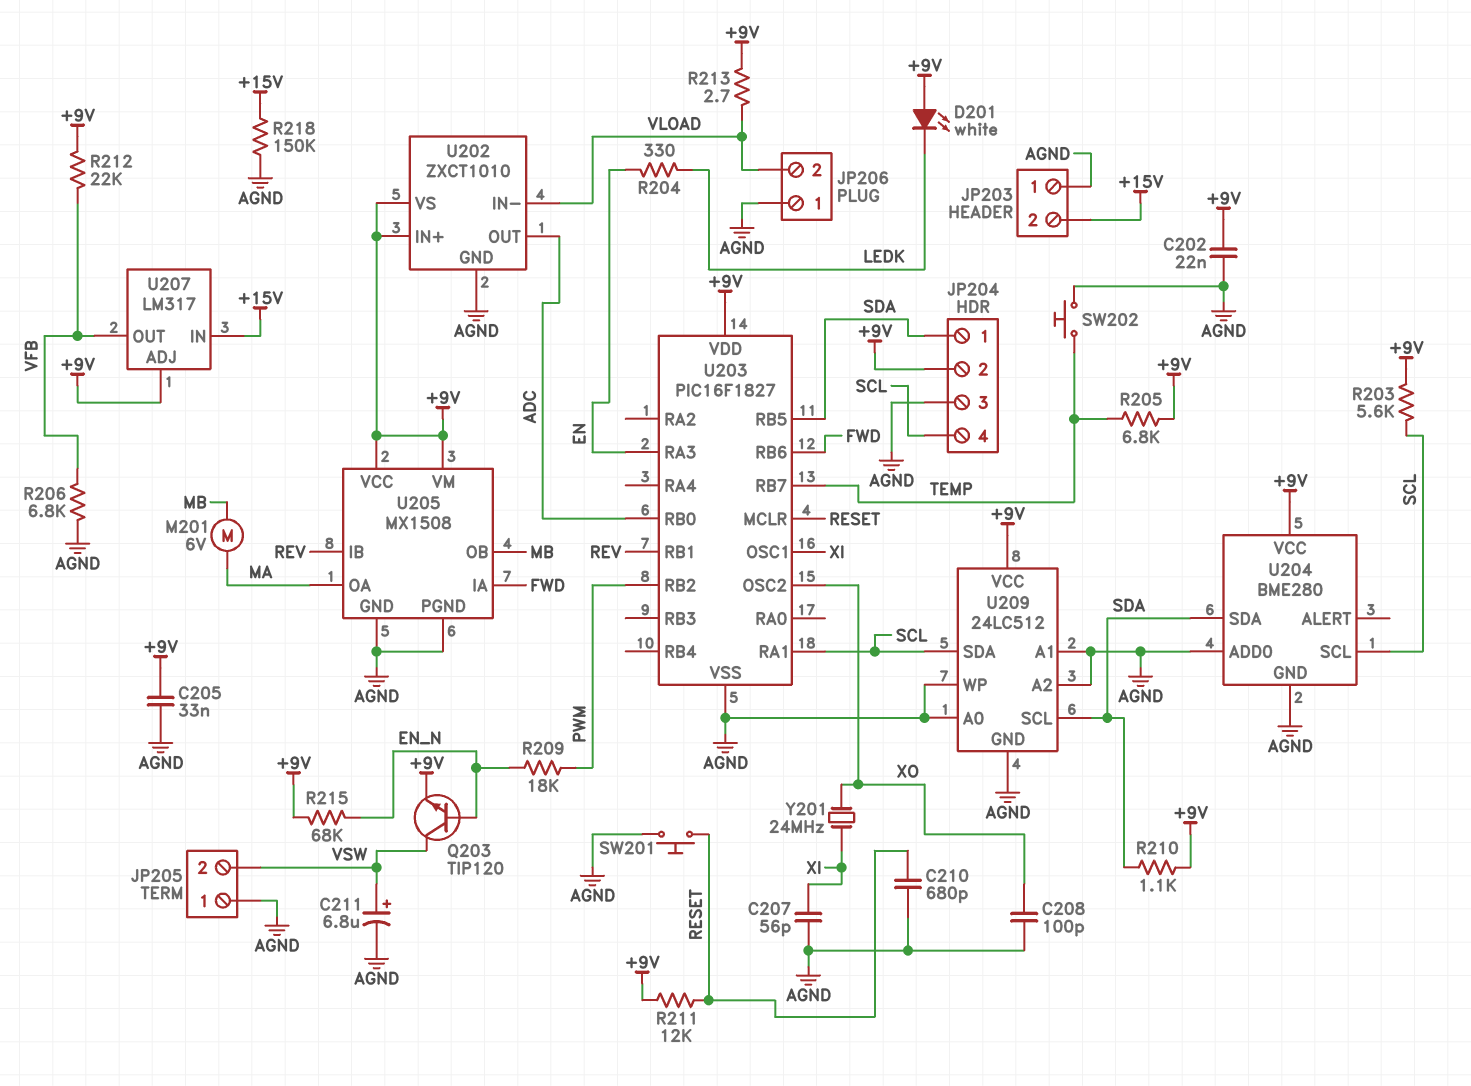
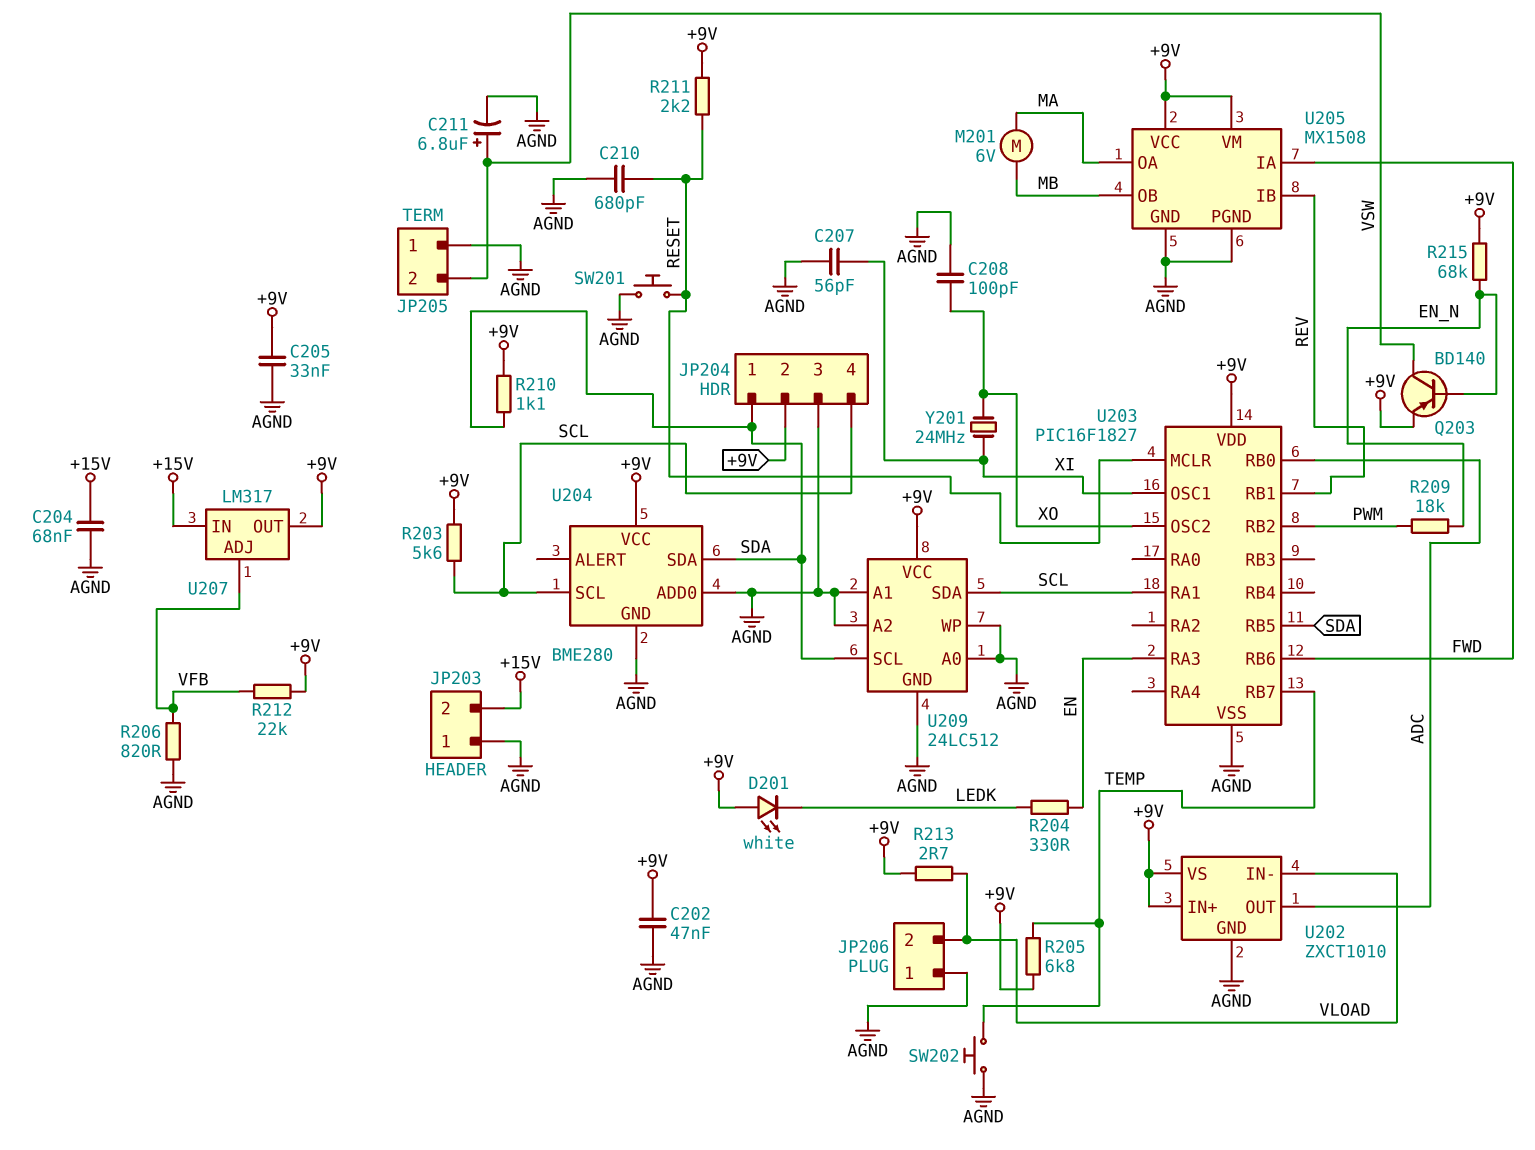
C202: 22nF (+9V, AGND) -> 47nF (+9V, AGND)
C204: none -> 68nF (+15V, AGND)
Q203: NPN TIP120 (B EN_N, C VSW, E +9V) -> PNP BD140 (B EN_N, C VSW, E +9V)
R206: 6.8k (AGND, VFB) -> 820 (AGND, VFB)
R211: 12k (+9V, RESET) -> 2.2k (+9V, RESET)
R218: 150k (+15V, AGND) -> none
U207 pin ADJ: +9V -> VFB
U207 pin OUT: VFB -> +9V

